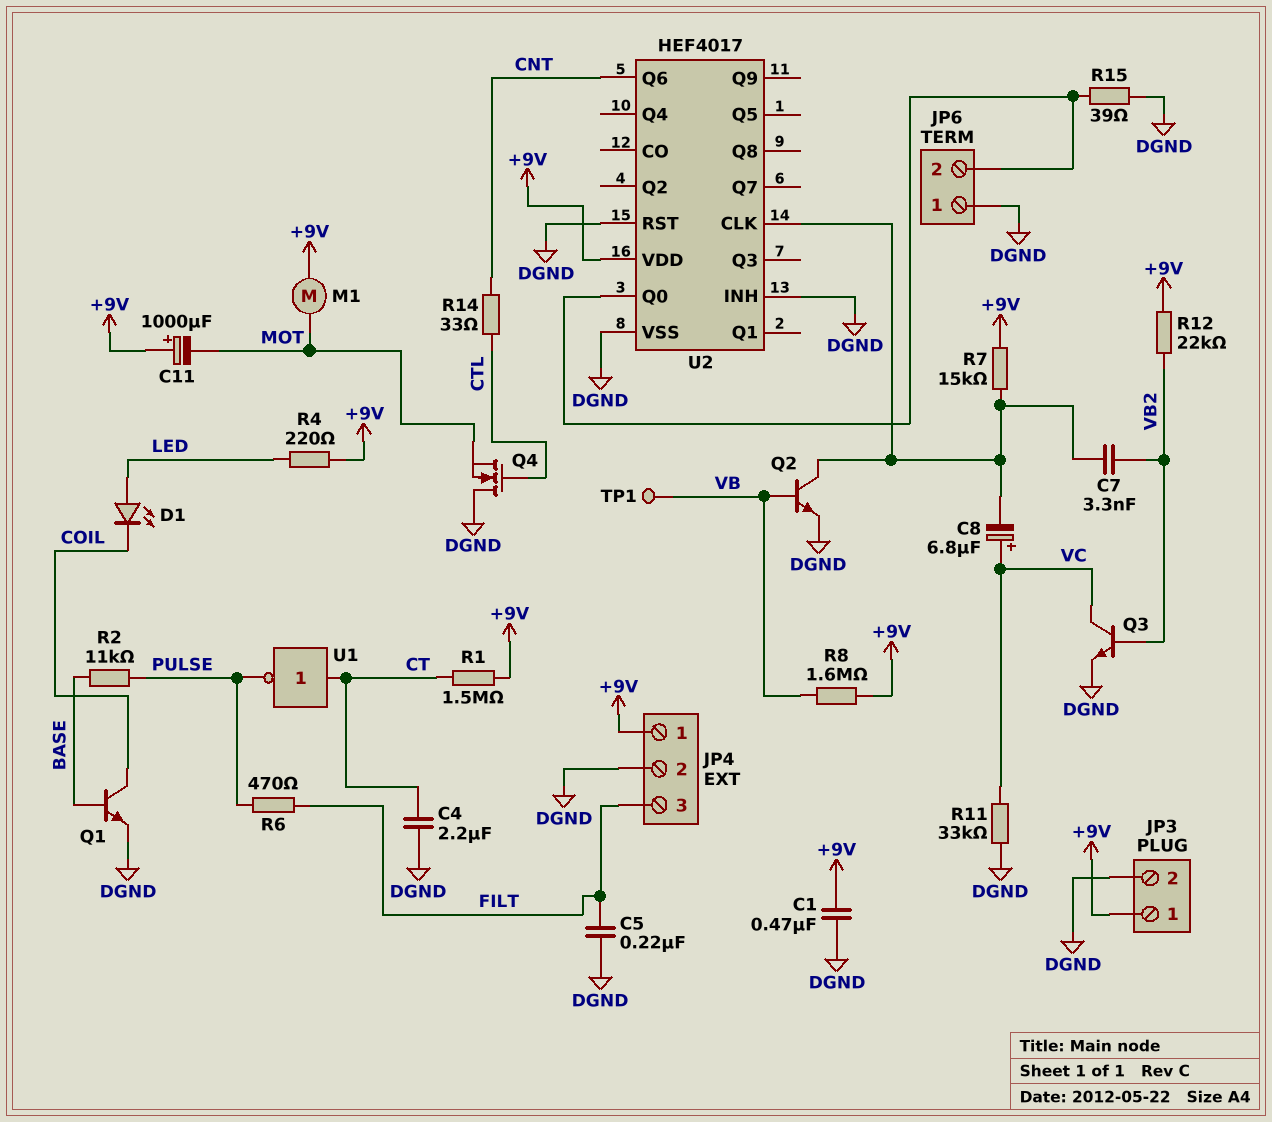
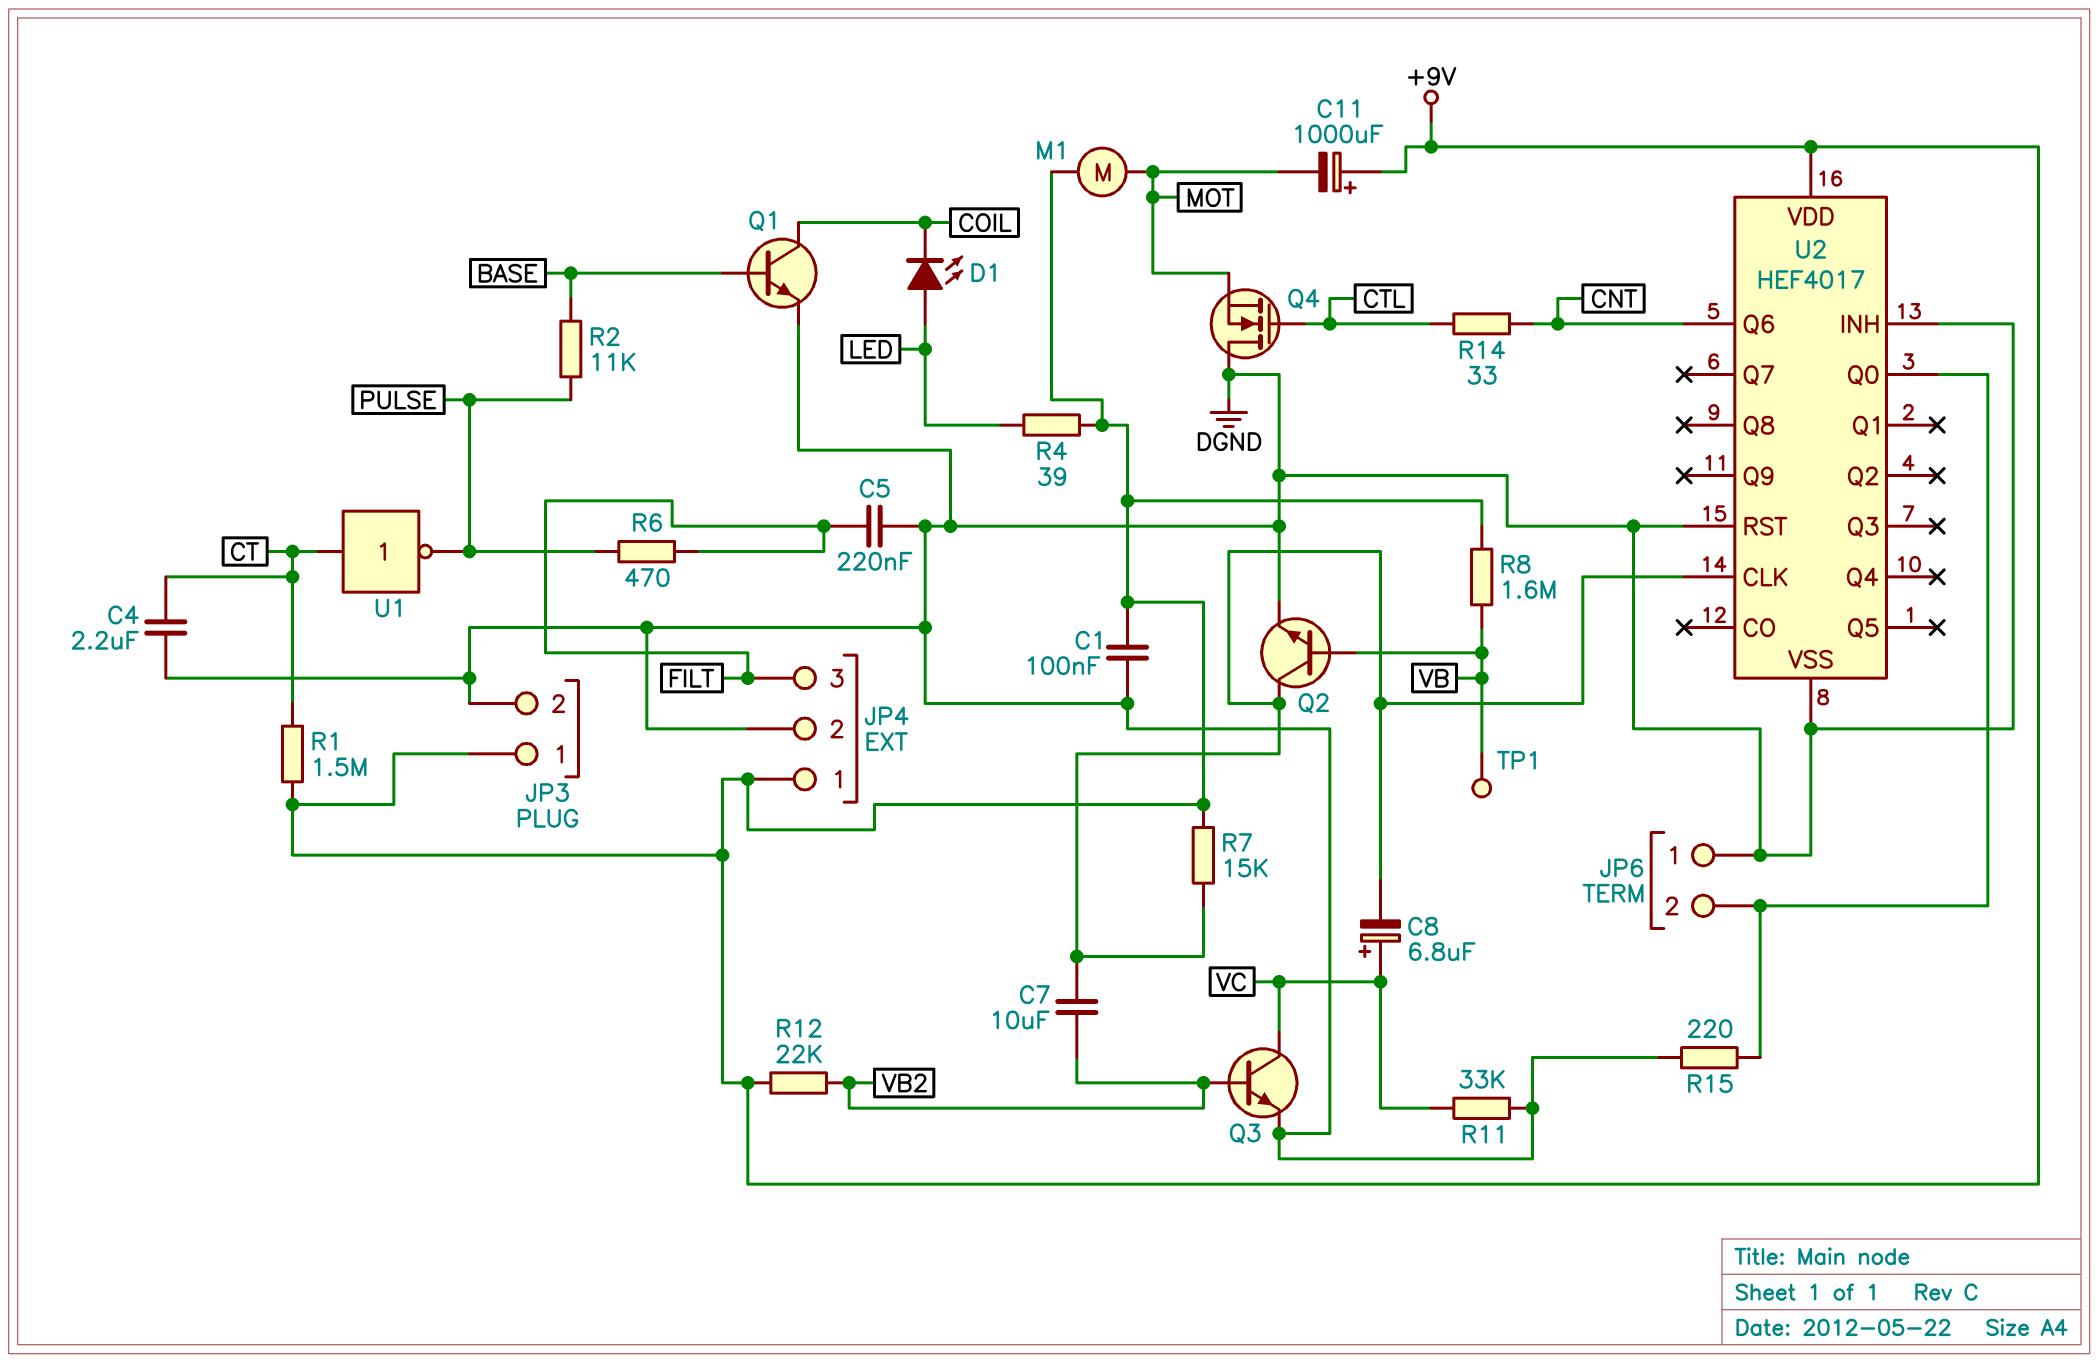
C1: 470nF (+9V, DGND) -> 100nF (+9V, DGND)
C7: 3.3nF (U2/CLK, VB2) -> 10uF (U2/CLK, VB2)
R4: 220 (+9V, LED) -> 39 (+9V, LED)
R15: 39 (DGND, JP6/2) -> 220 (DGND, JP6/2)

